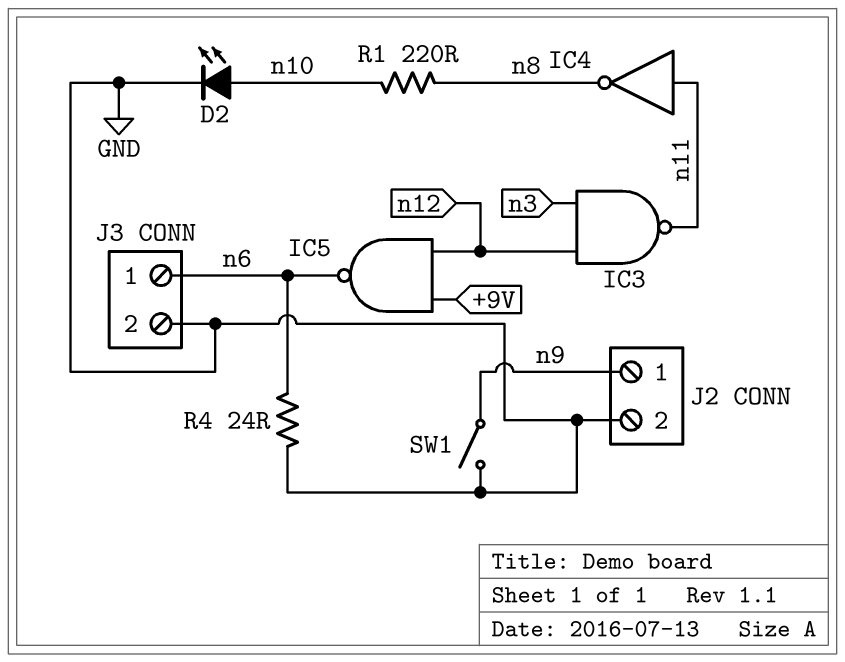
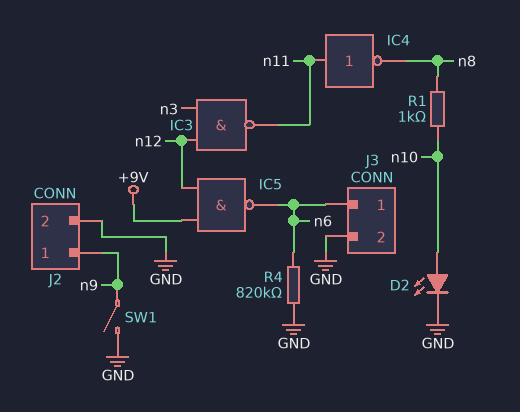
R1: 220 (n8, n10) -> 1k (n8, n10)
R4: 24 (GND, n6) -> 820k (GND, n6)

